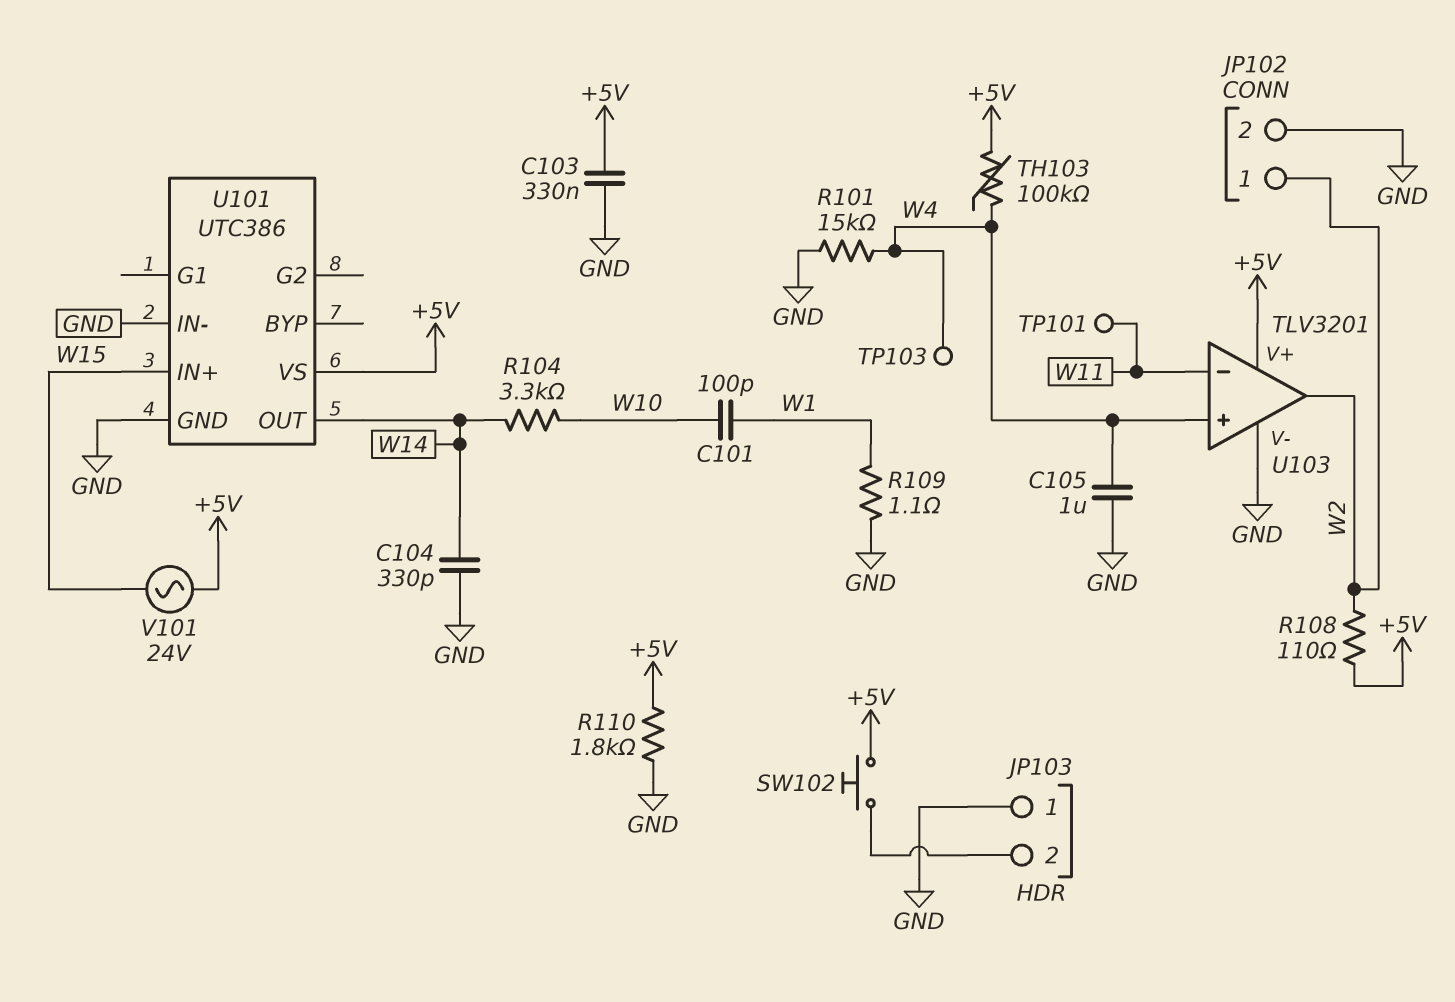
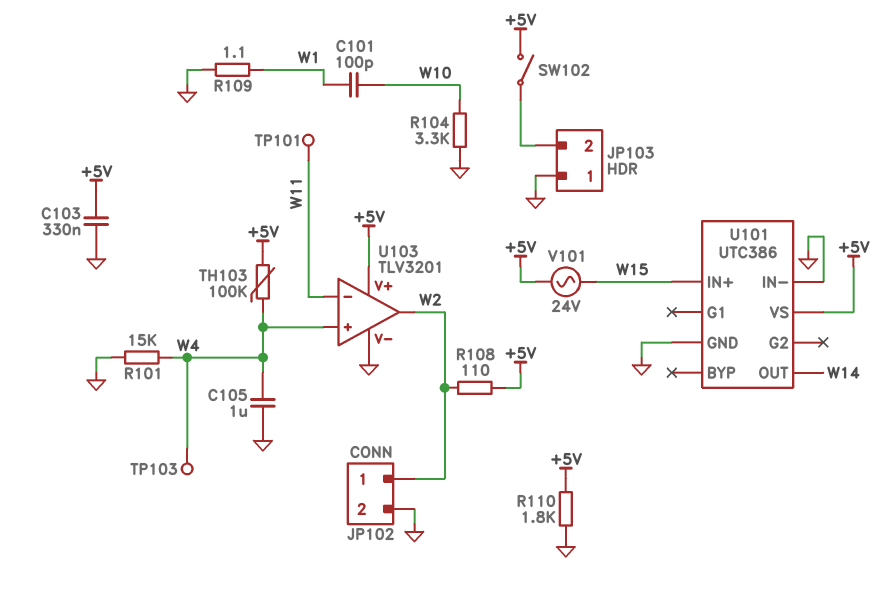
C104: 330pF (GND, W14) -> none
R104: 3.3k (W10, W14) -> 3.3k (GND, W10)
SW102: button (+5V, JP103/2) -> switch (+5V, JP103/2)

